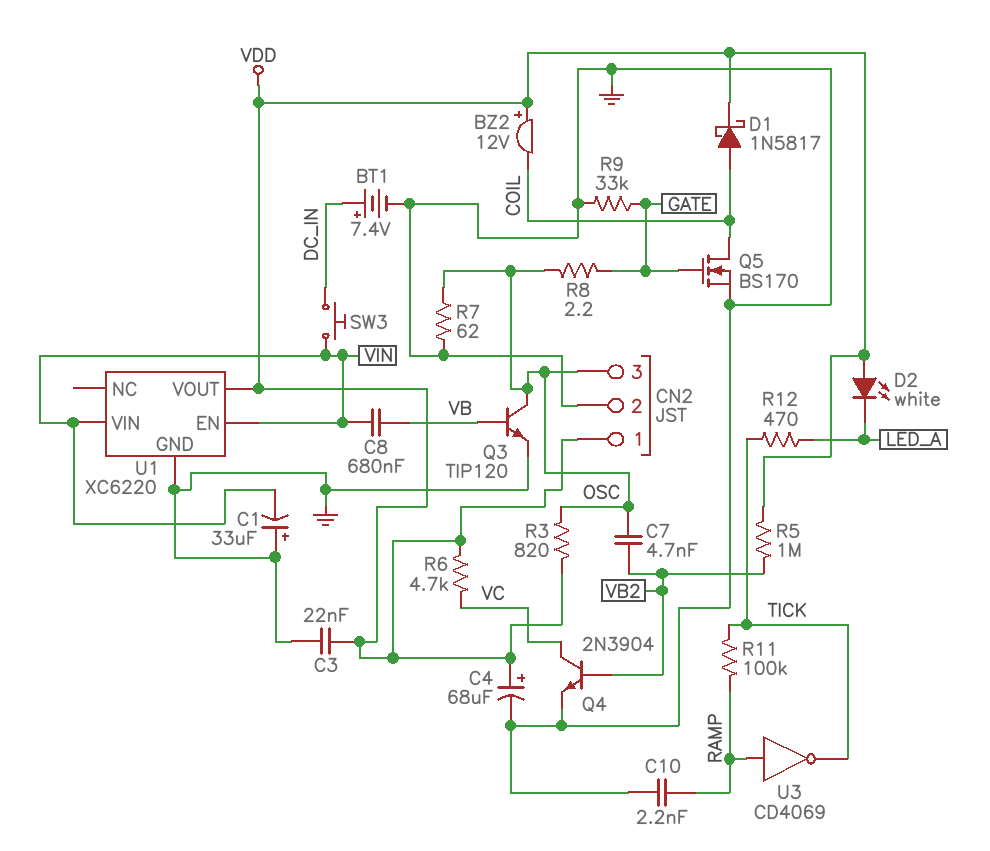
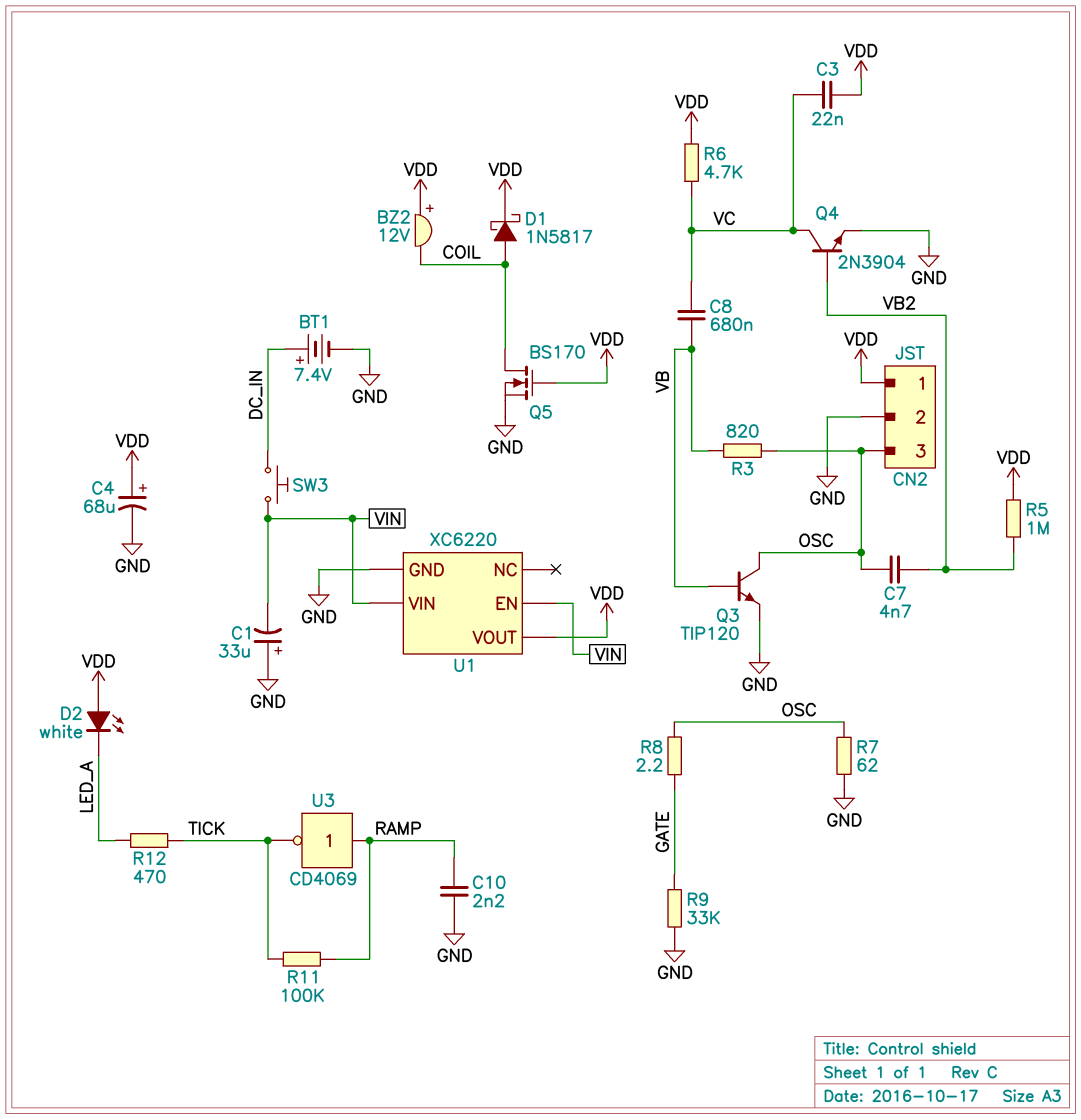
C3: 22nF (GND, VDD) -> 22nF (VC, VDD)
C8: 680nF (VB, VIN) -> 680nF (VB, VC)
Q5: NMOS BS170 (G GATE, D COIL, S GND) -> NMOS BS170 (G VDD, D COIL, S GND)
R3: 820 (OSC, VDD) -> 820 (OSC, VB)

